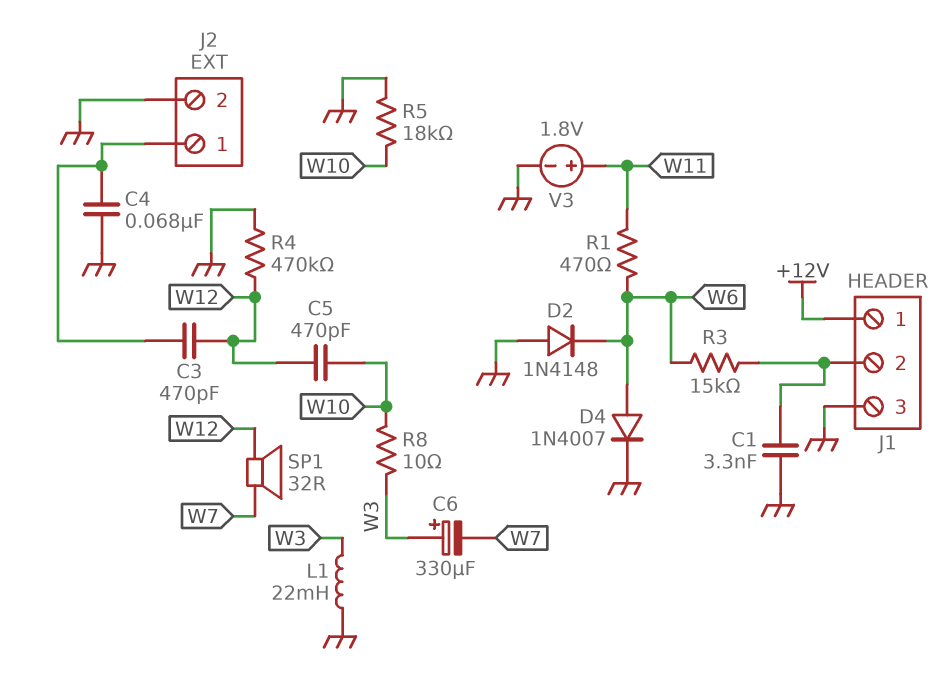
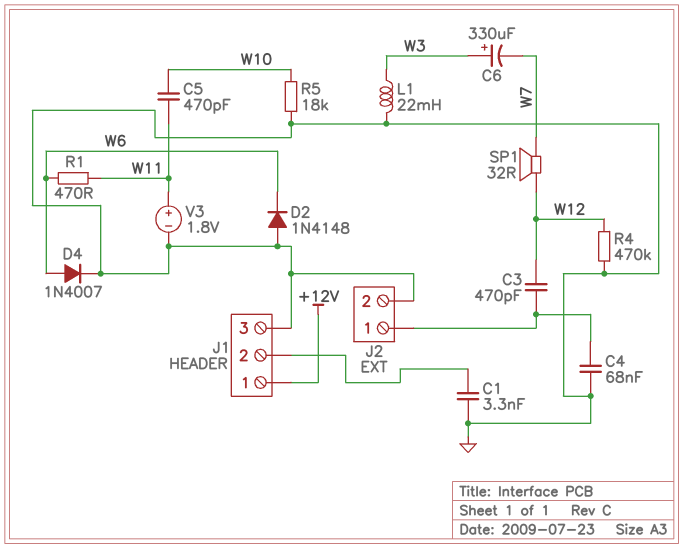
C5: 470pF (W10, W12) -> 470pF (W10, W11)
R3: 15k (J1/2, W6) -> none
R8: 10 (W3, W10) -> none

